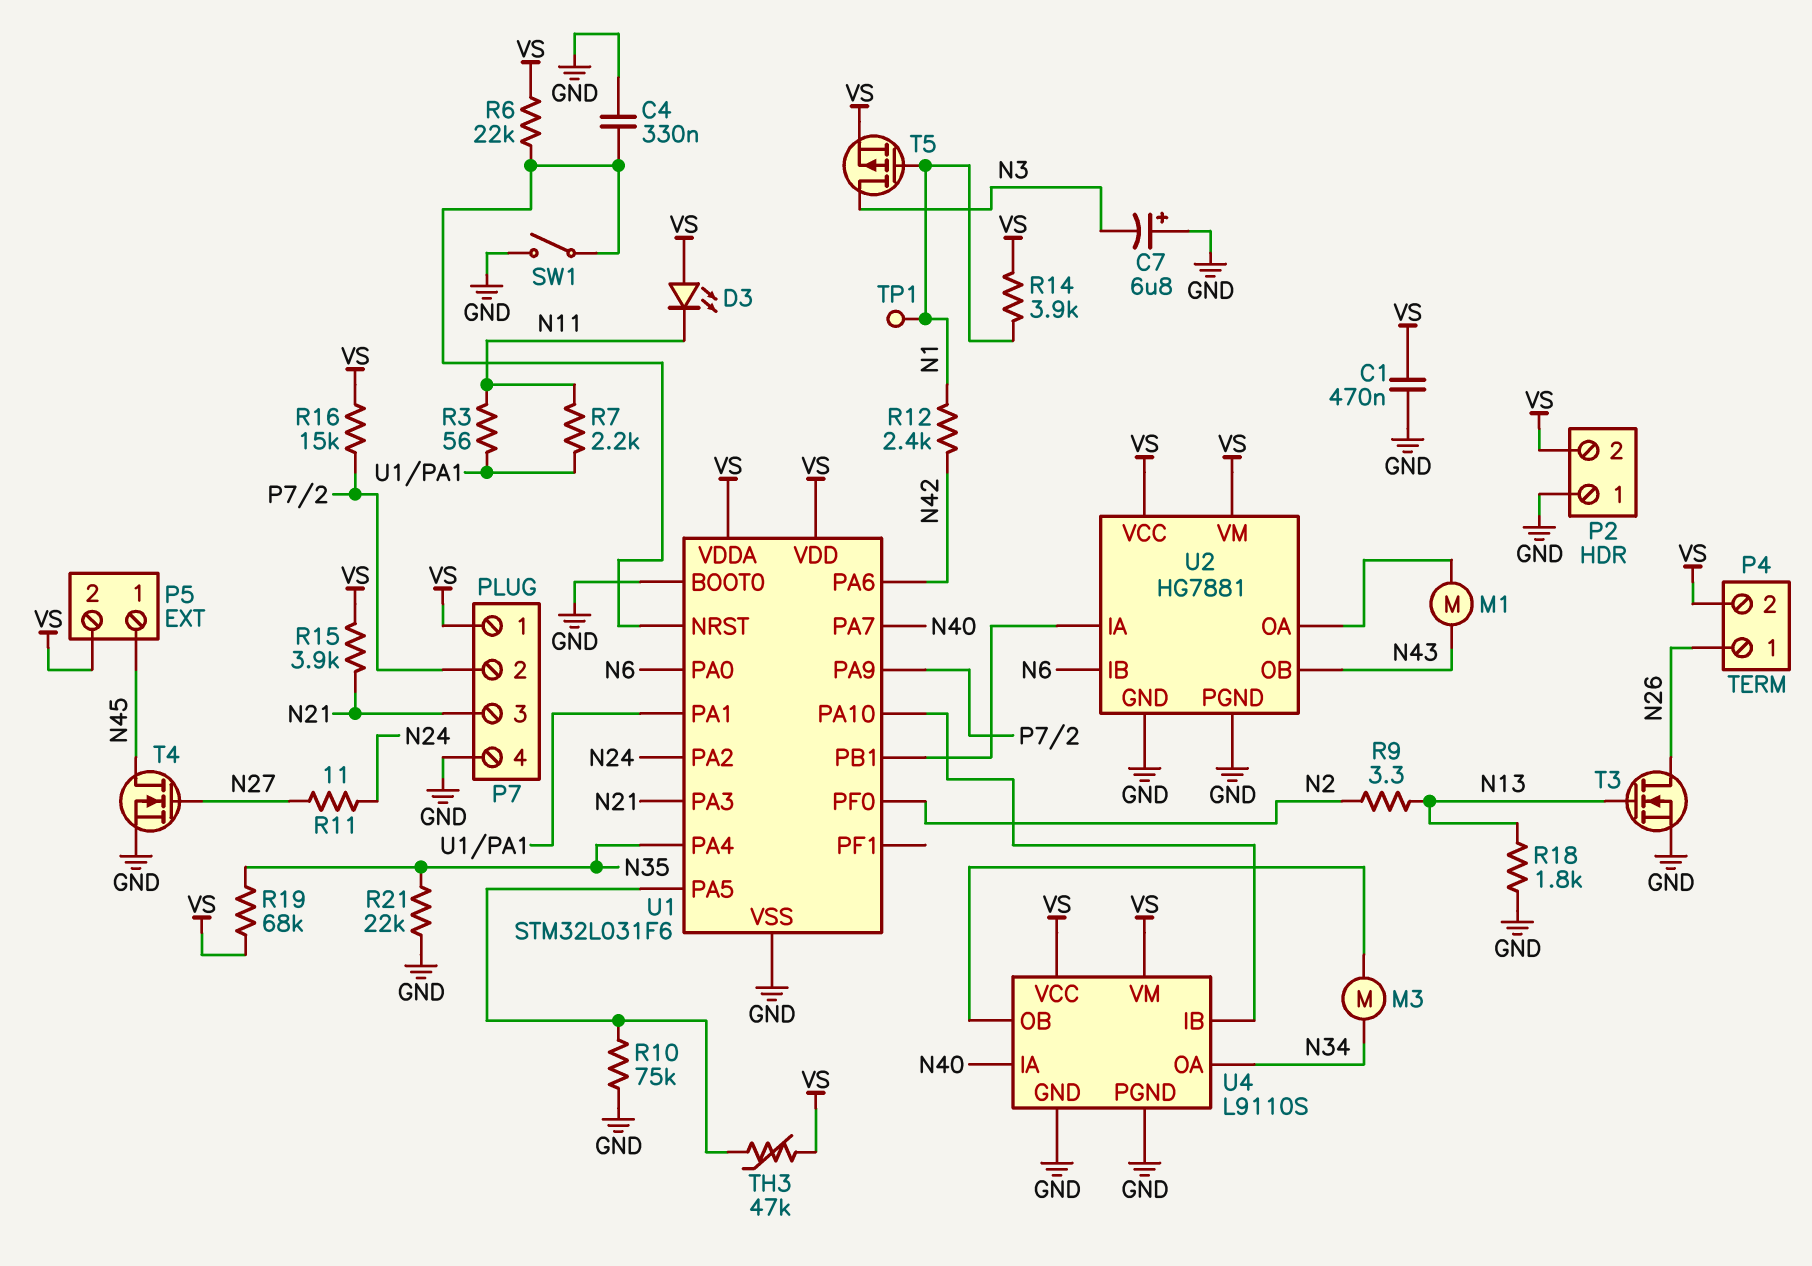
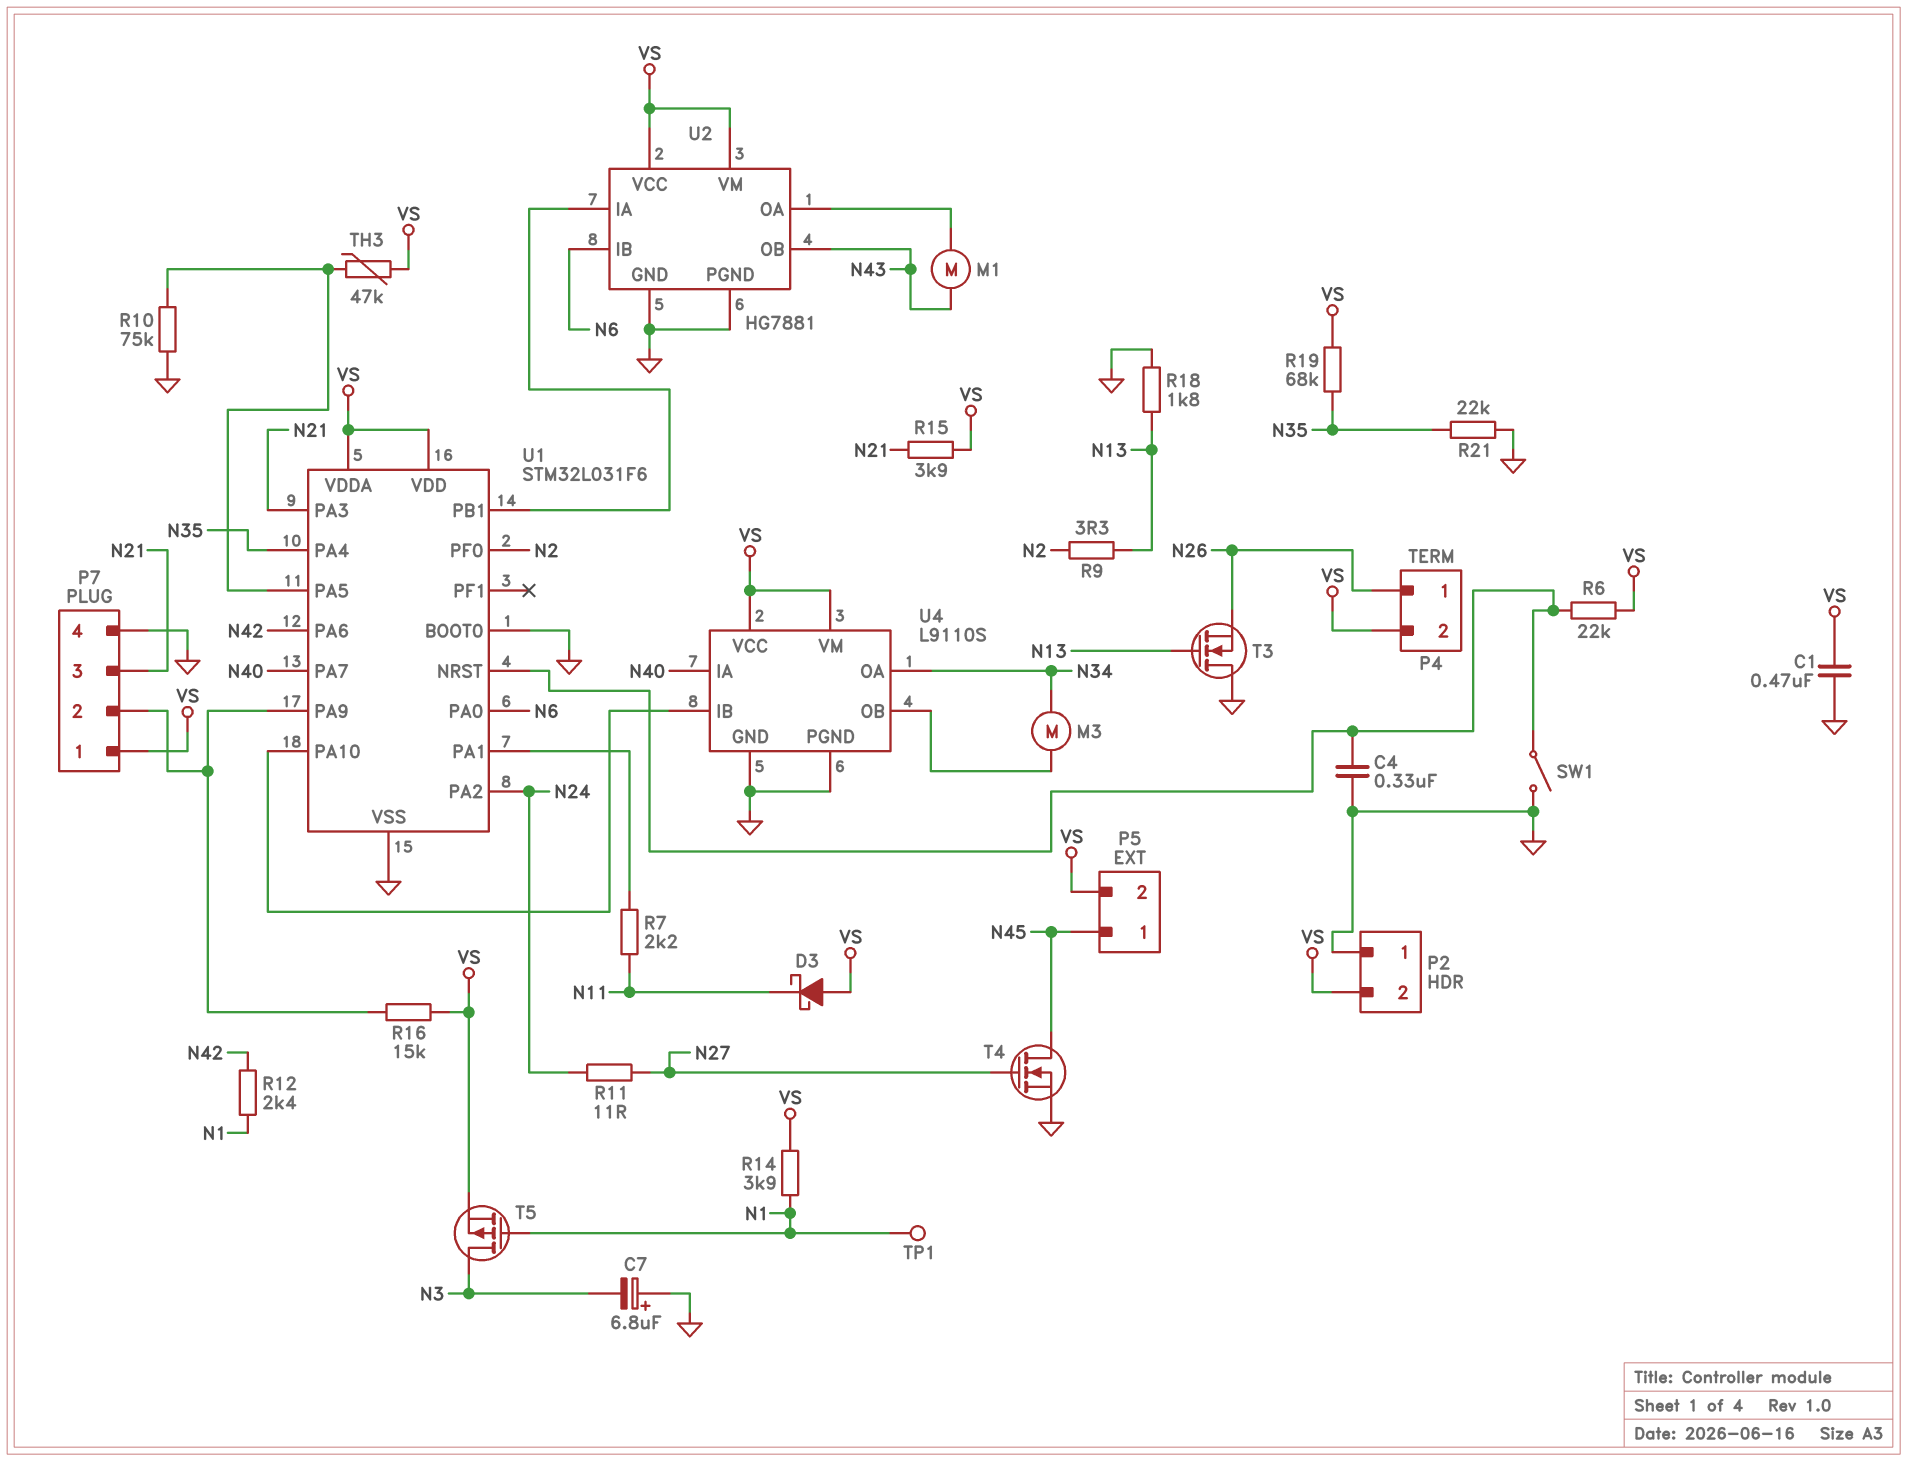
D3: LED (A VS, K N11) -> schottky (A VS, K N11)
R3: 56 (N11, U1/PA1) -> none
T3: NMOS (G N13, D N26, S GND) -> NMOS (G N13, D GND, S N26)

